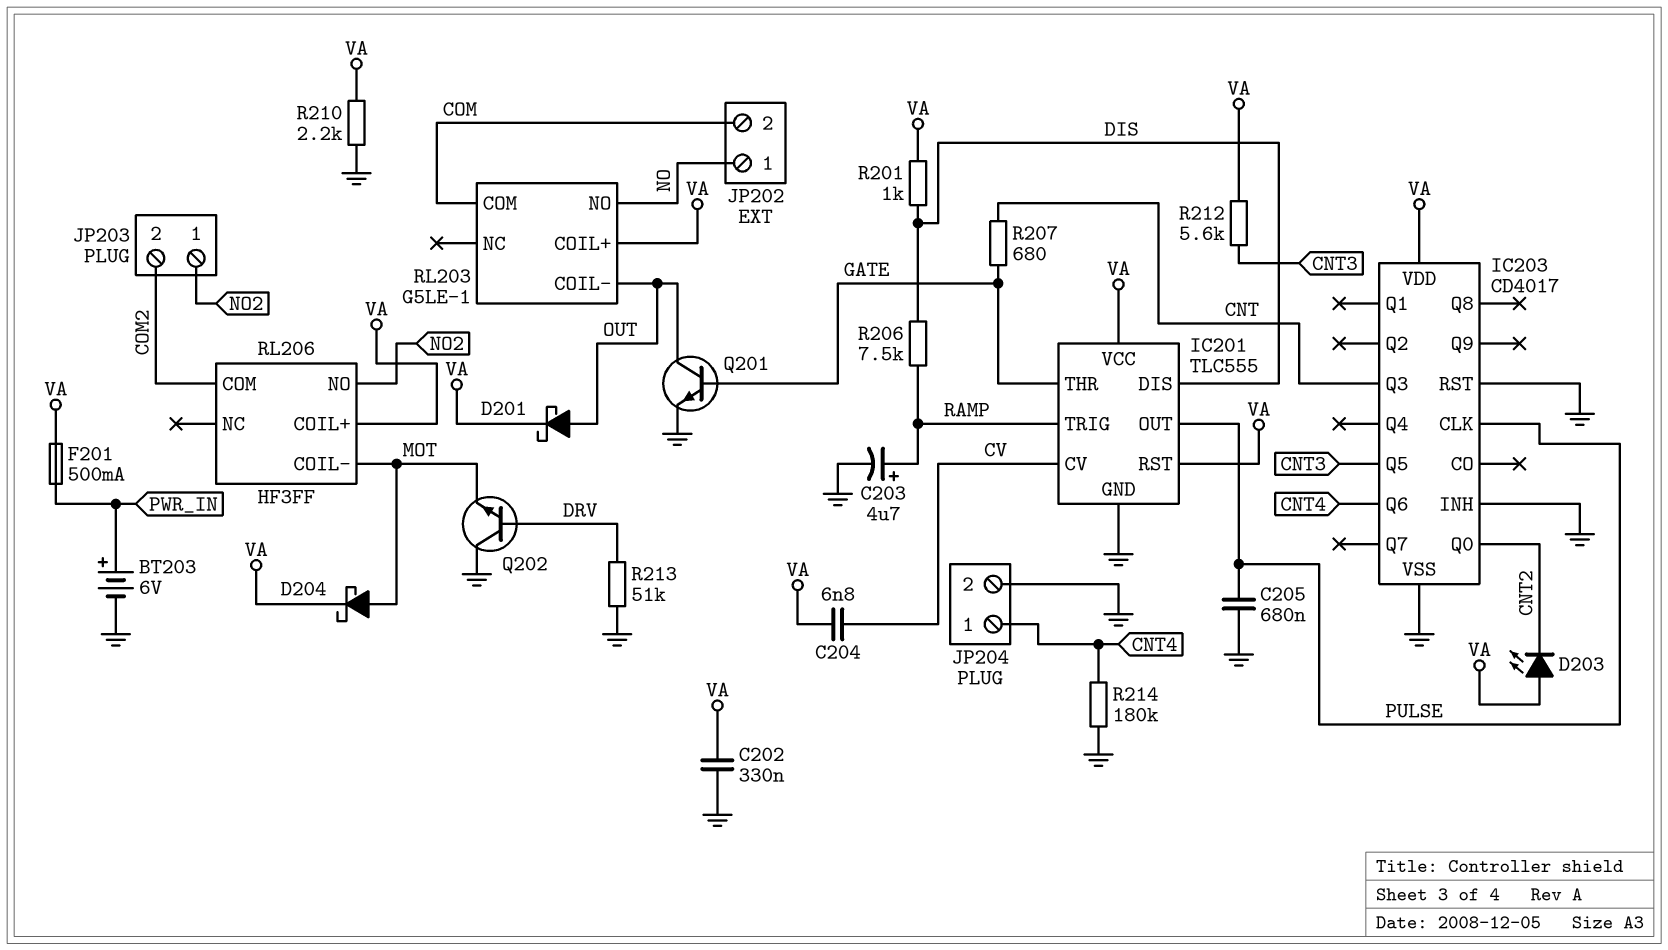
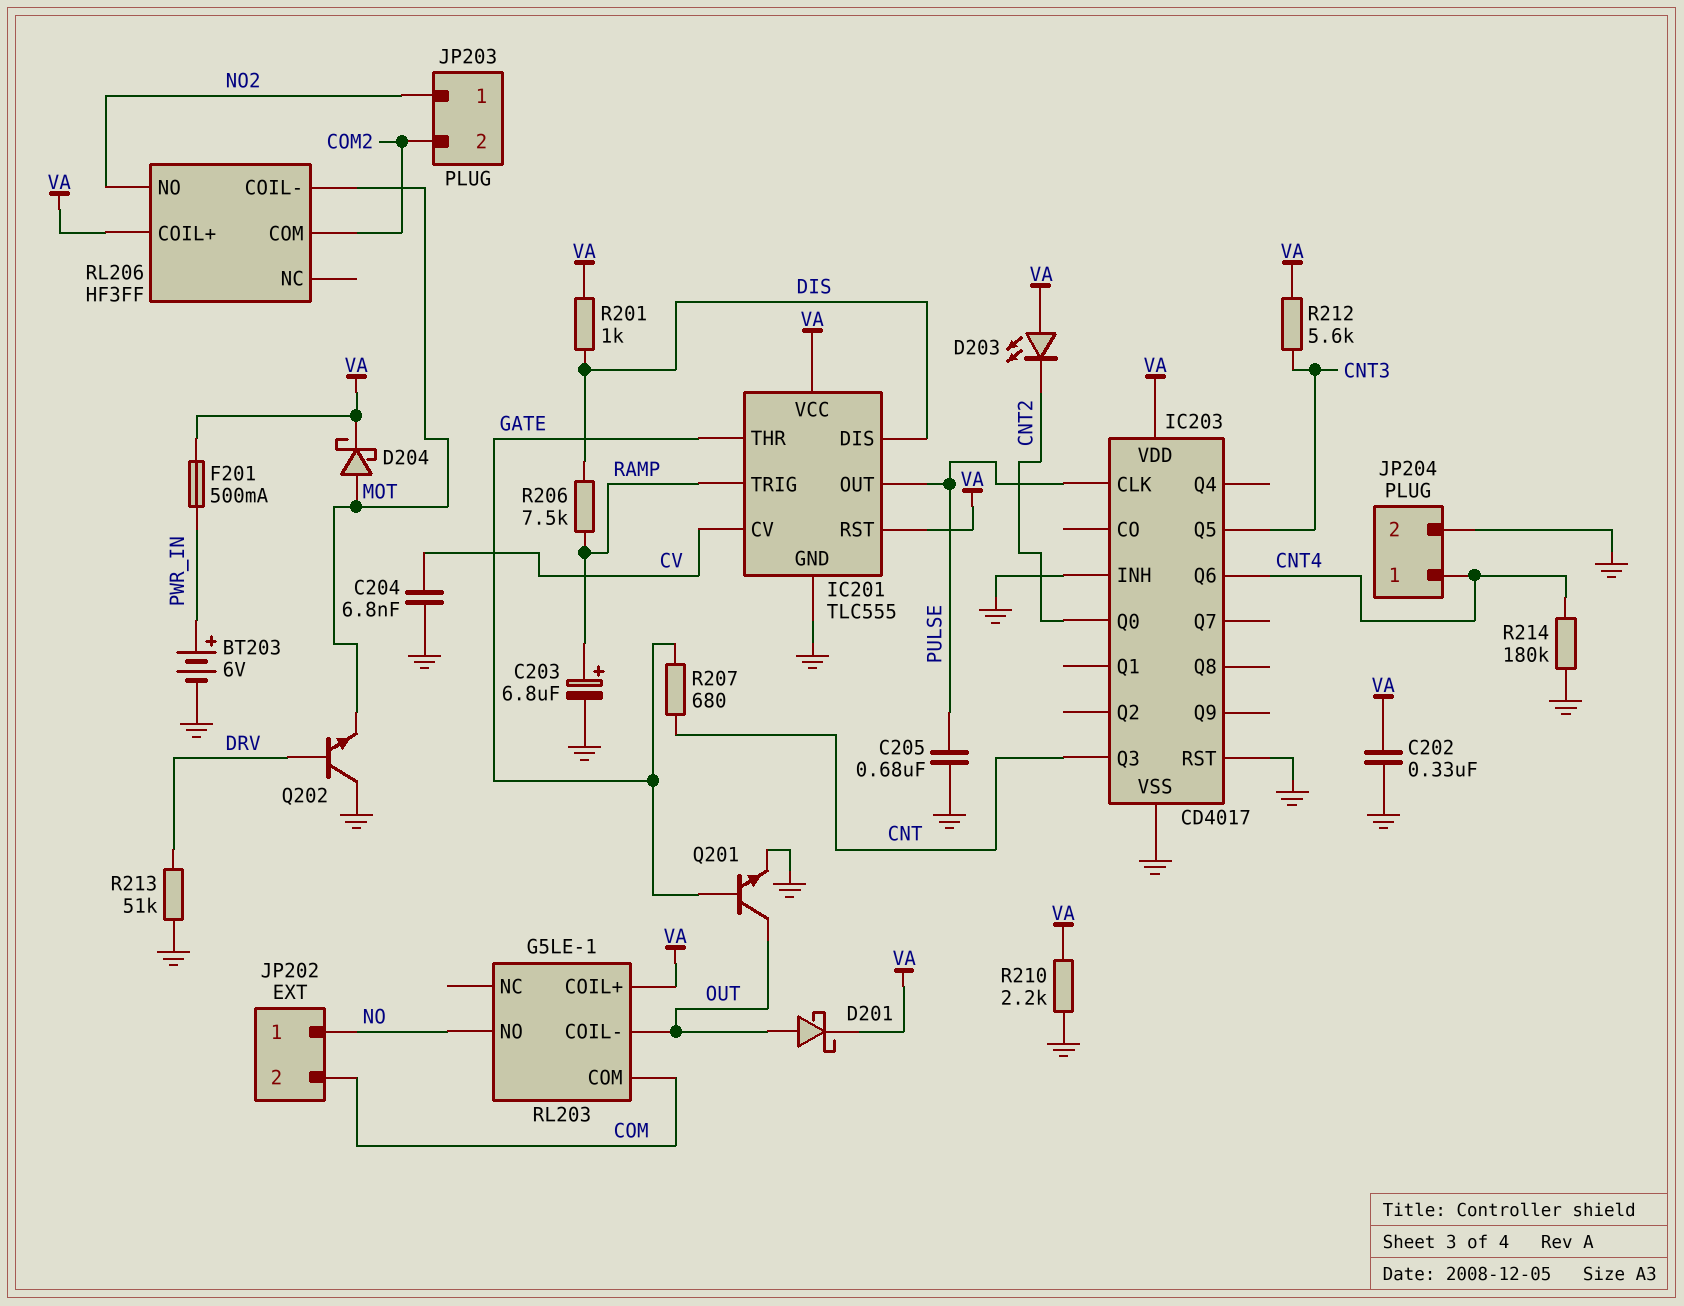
C203: 4.7uF (plus RAMP, minus GND) -> 6.8uF (plus RAMP, minus GND)
C204: 6.8nF (CV, VA) -> 6.8nF (CV, GND)

